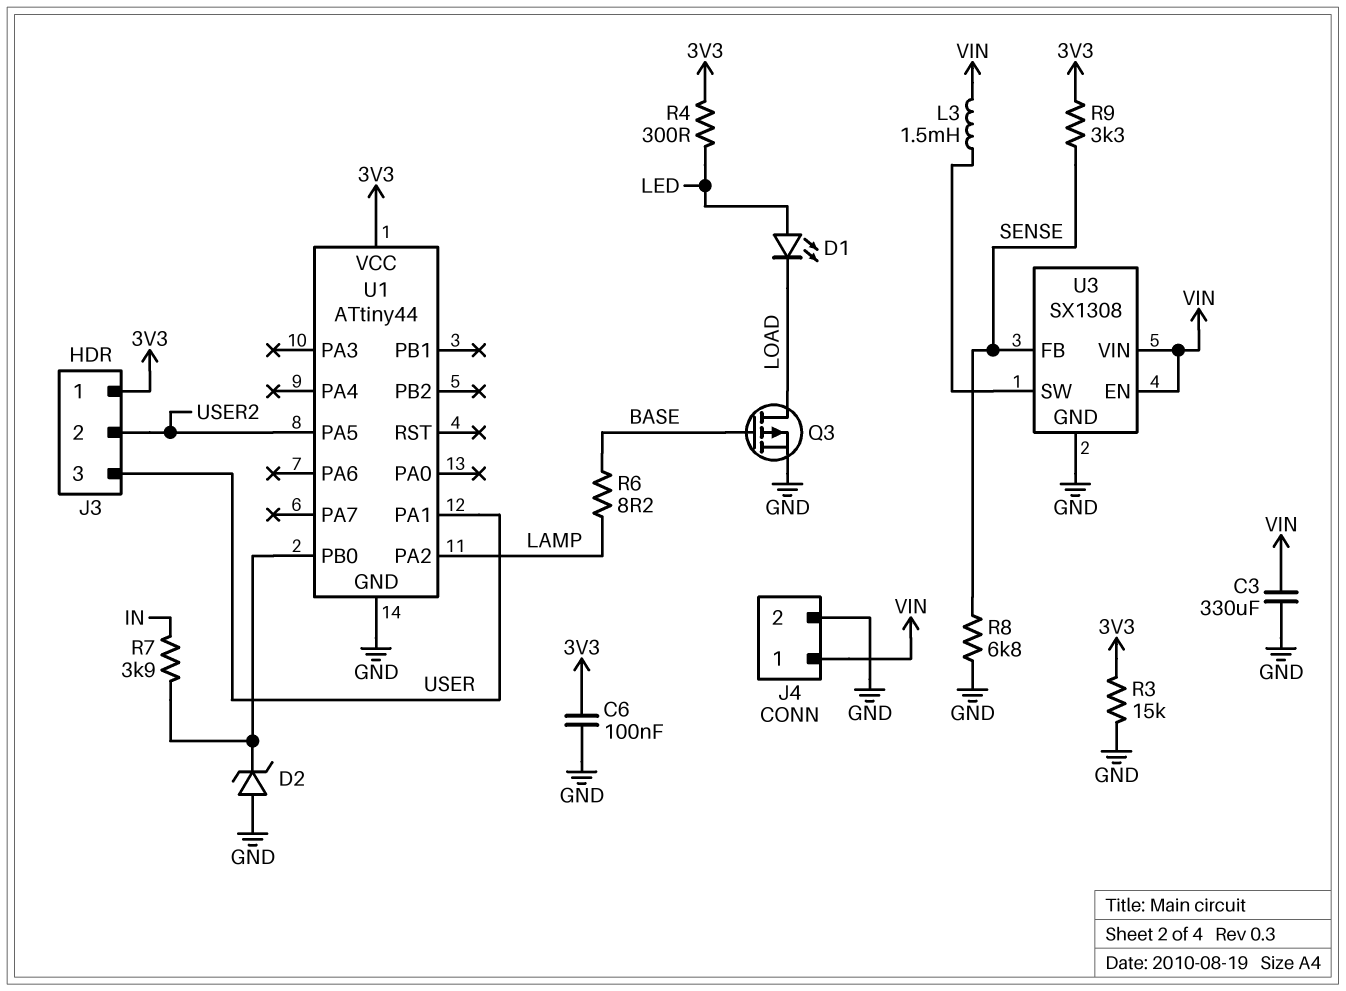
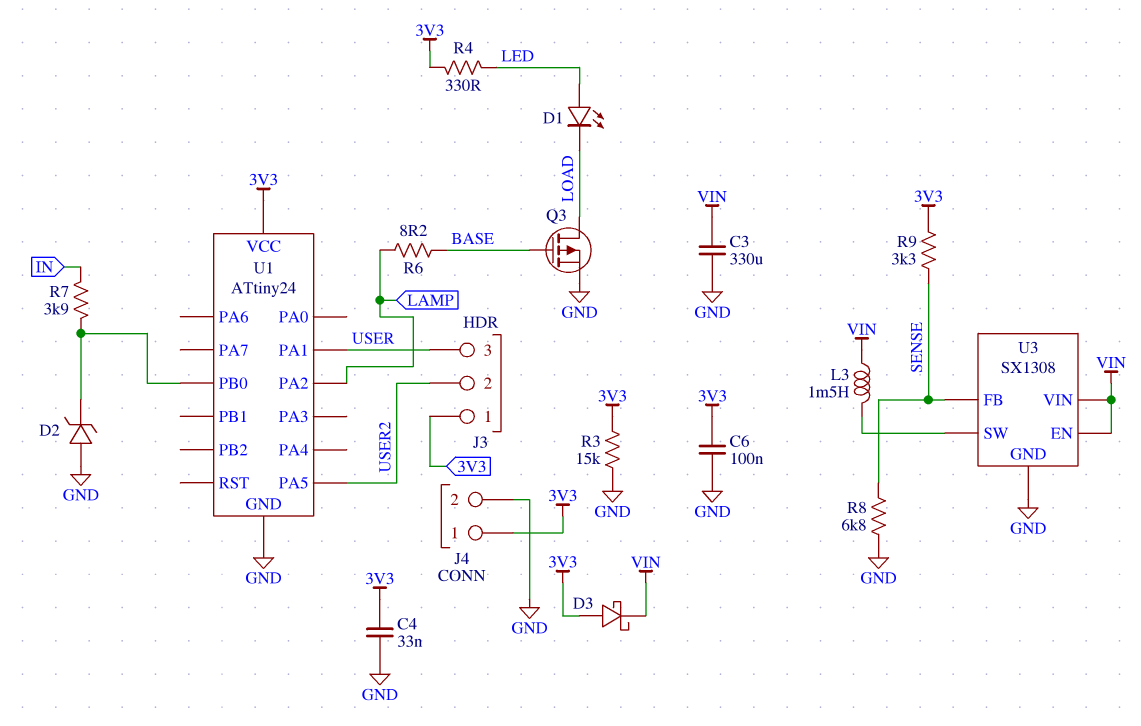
C4: none -> 33nF (3V3, GND)
D3: none -> schottky (A 3V3, K VIN)
J4 pin 1: VIN -> 3V3
R4: 300 (3V3, LED) -> 330 (3V3, LED)
U1: ATtiny44 -> ATtiny24

